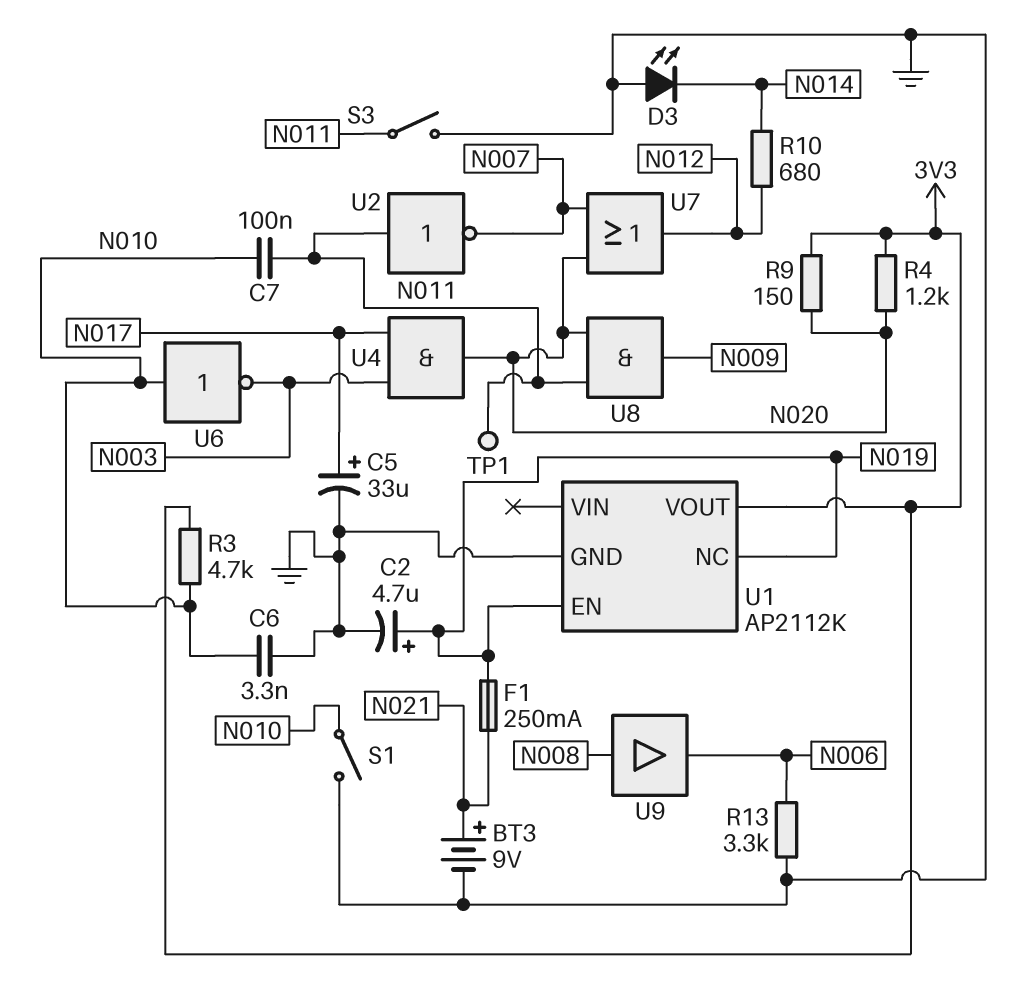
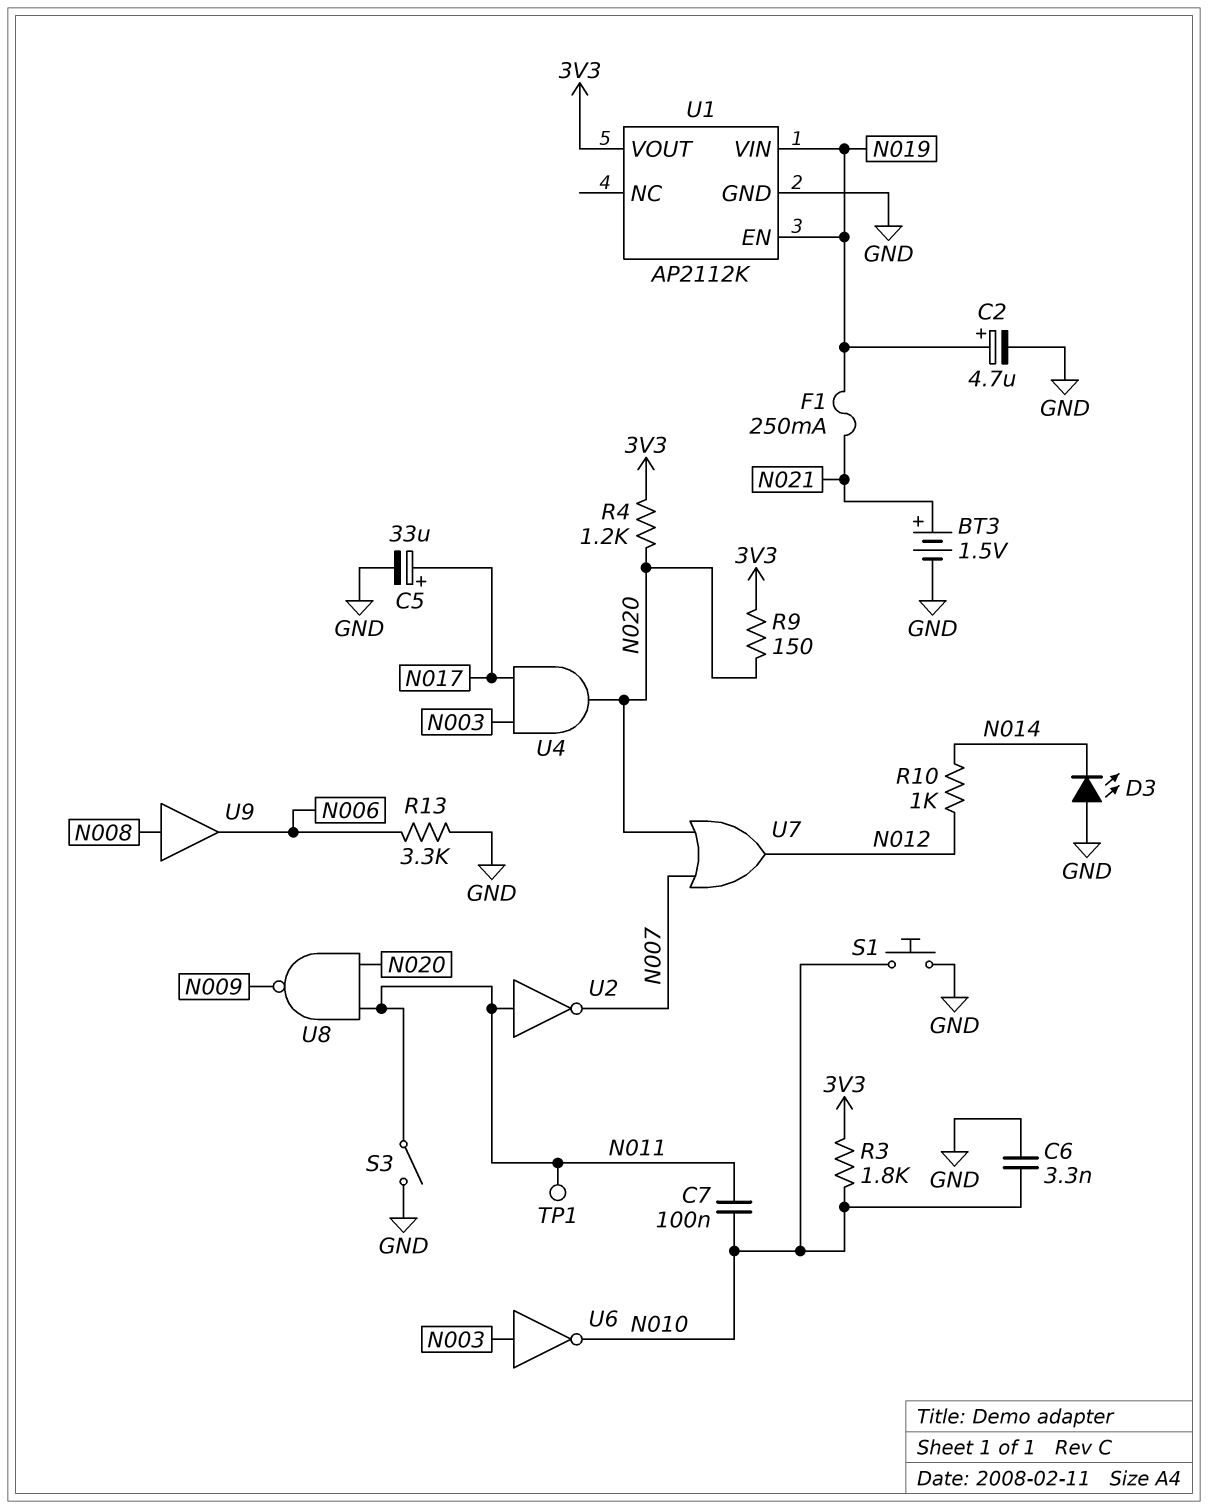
BT3: 9V (plus N021, minus GND) -> 1.5V (plus N021, minus GND)
R3: 4.7k (3V3, N010) -> 1.8k (3V3, N010)
R10: 680 (N012, N014) -> 1k (N012, N014)
S1: switch (GND, N010) -> button (GND, N010)
U1 pin NC: N019 -> none
U1 pin VIN: none -> N019
U6: NOT (in N010, out N003) -> NOT (in N003, out N010)
U8: AND (in N011, in N020, out N009) -> NAND (in N011, in N020, out N009)

